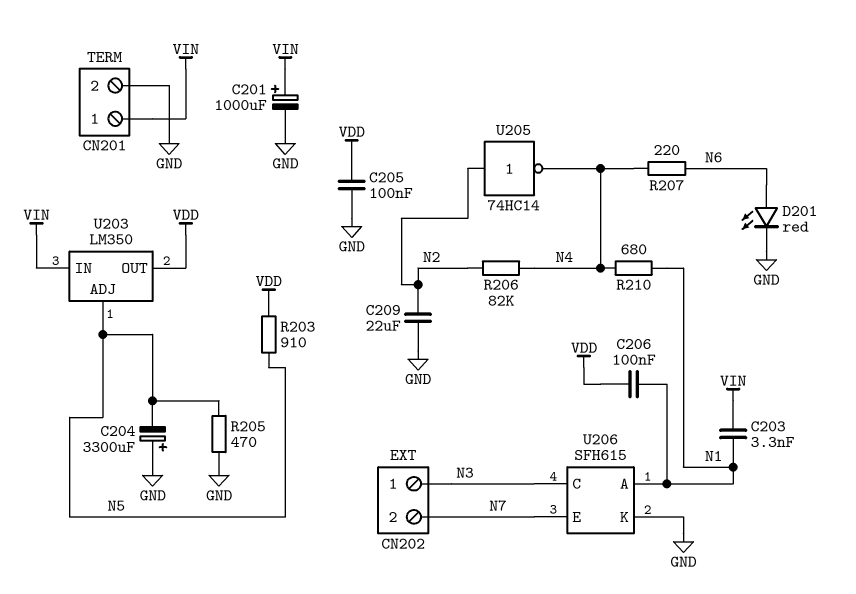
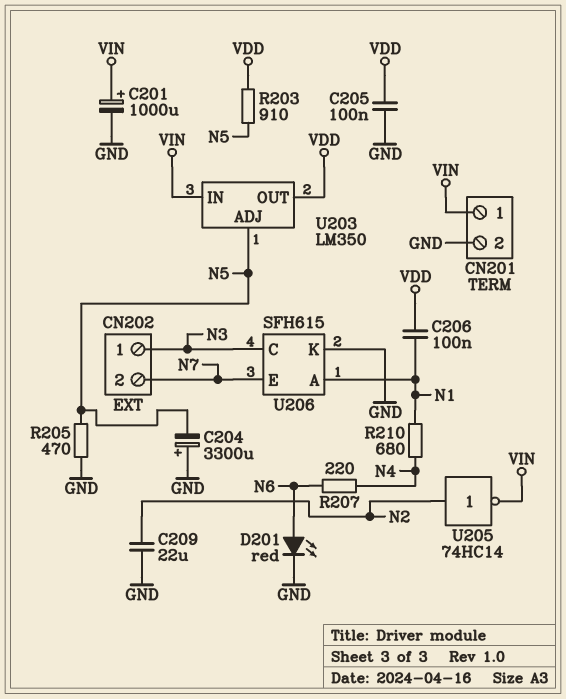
C203: 3.3nF (N1, VIN) -> none
R206: 82k (N2, N4) -> none
U205: NOT 74HC14 (in N2, out N4) -> NOT 74HC14 (in N2, out VIN)

